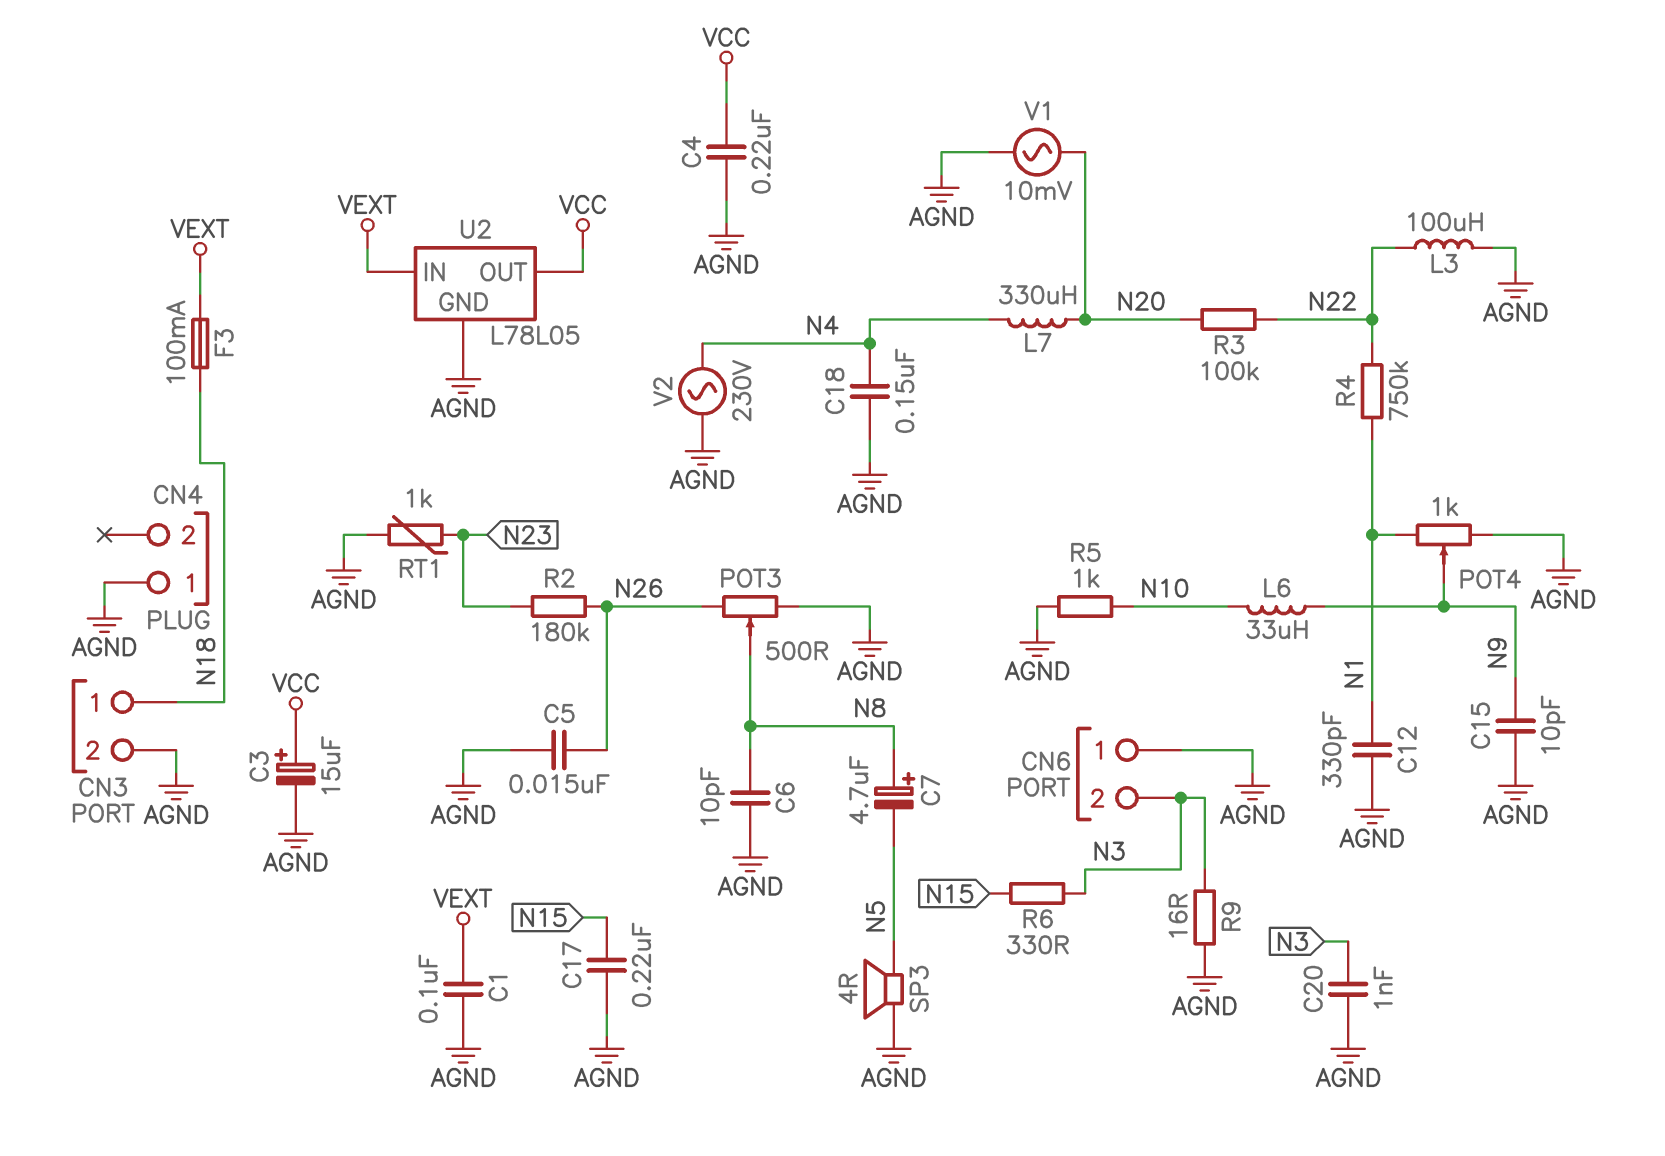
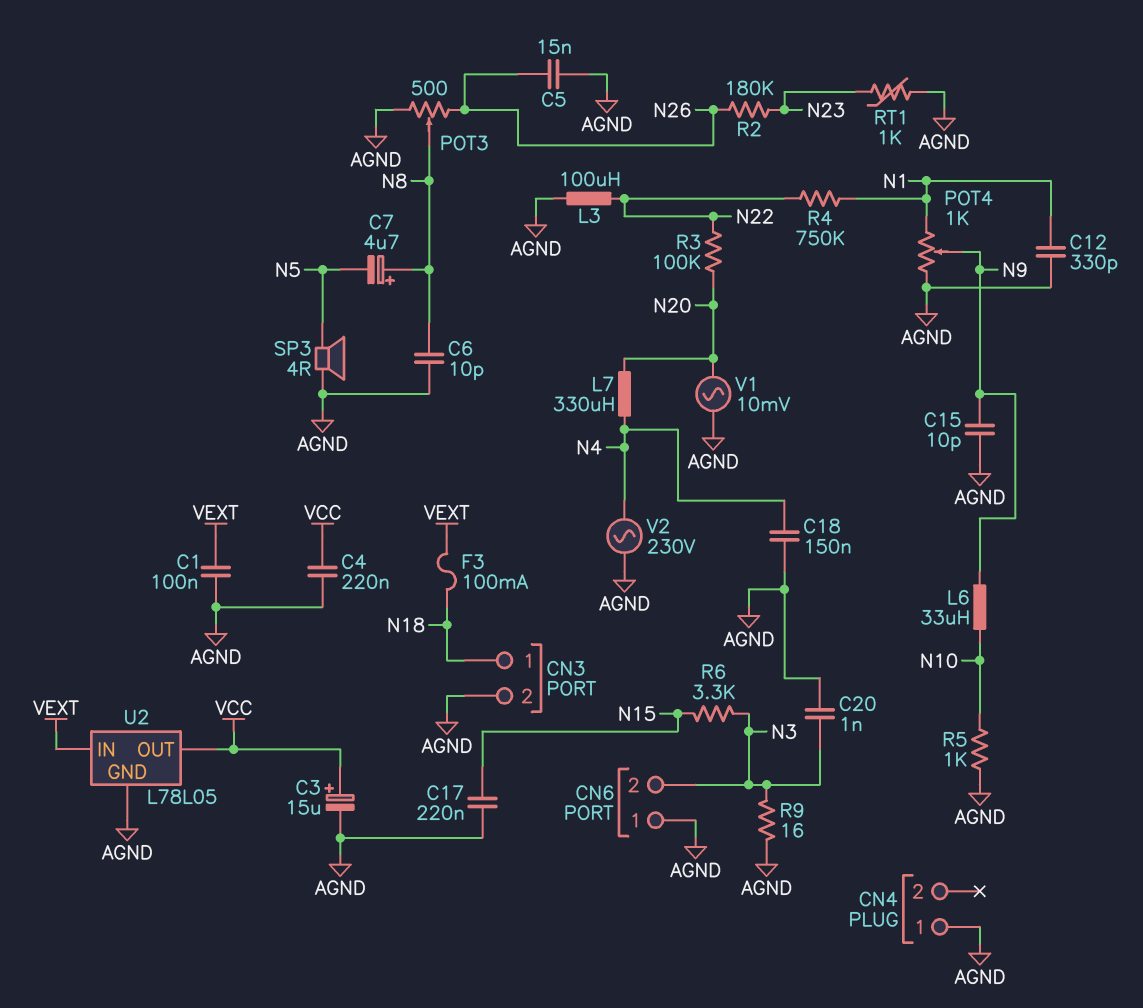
R6: 330 (N3, N15) -> 3.3k (N3, N15)

